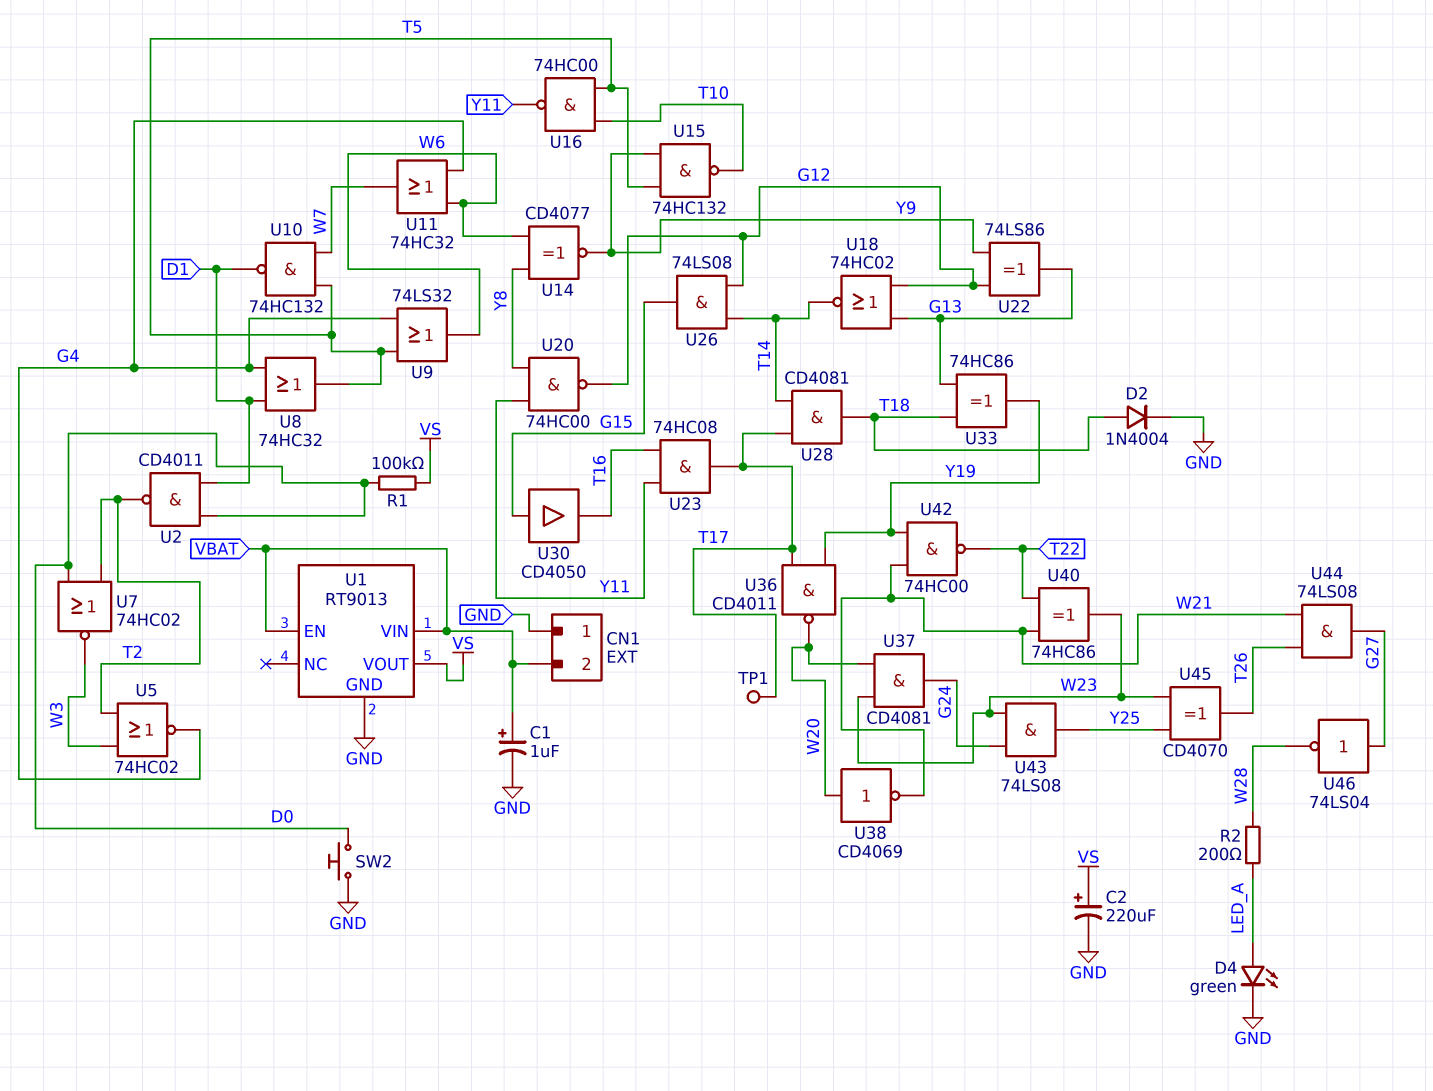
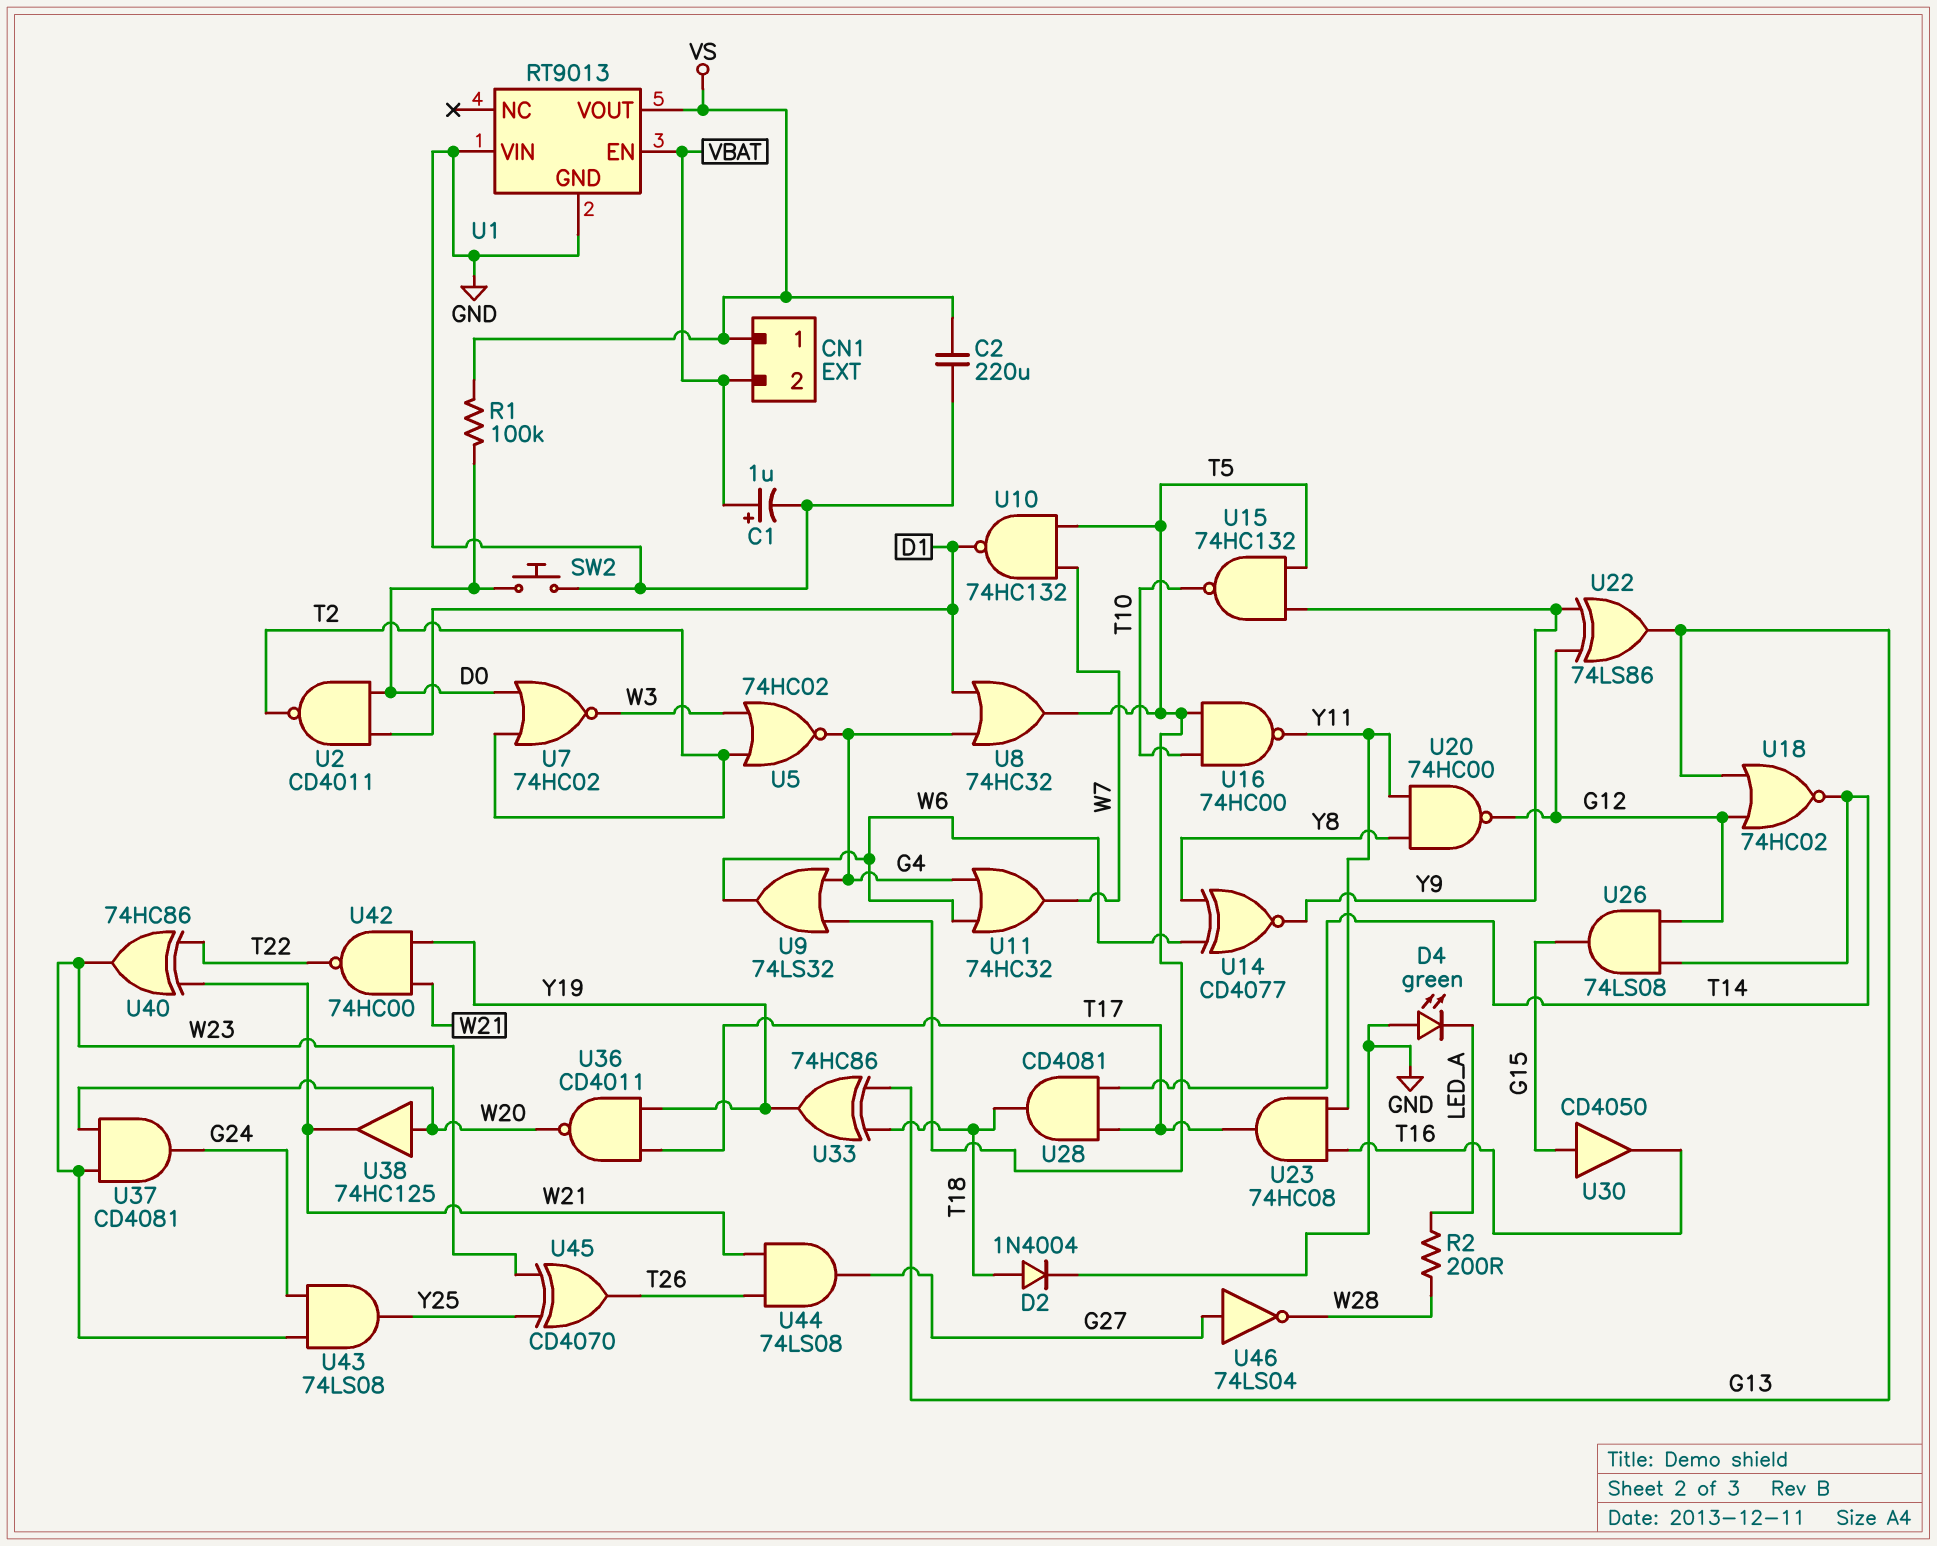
C2: 220uF (plus VS, minus GND) -> 220uF (GND, VS)
CN1 pin 1: GND -> VS
D4: LED green (A LED_A, K GND) -> LED green (A GND, K LED_A)
TP1: test point (T17) -> none
U1 pin VIN: VBAT -> GND
U38: NOT CD4069 (in W20, out W21) -> buffer 74HC125 (in W20, out W21)

